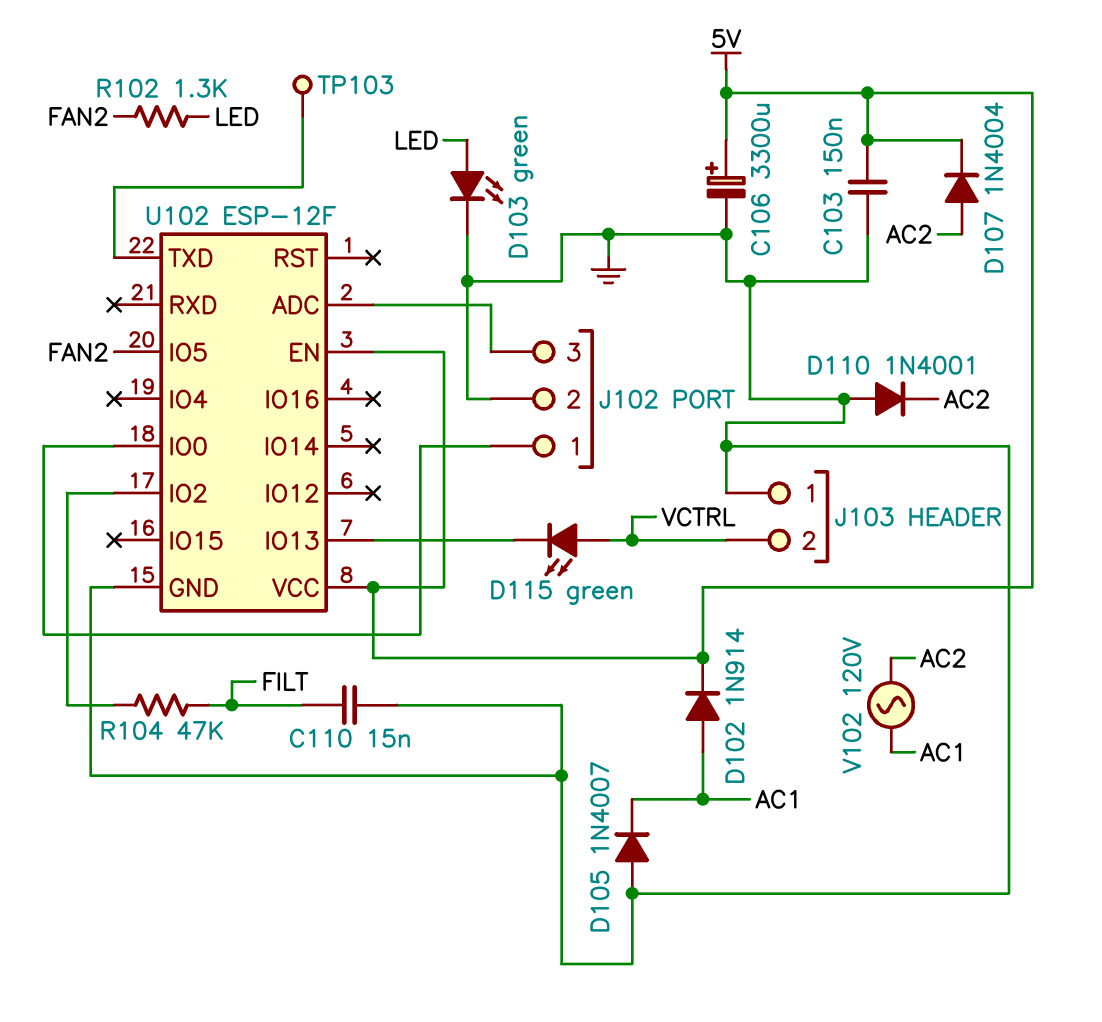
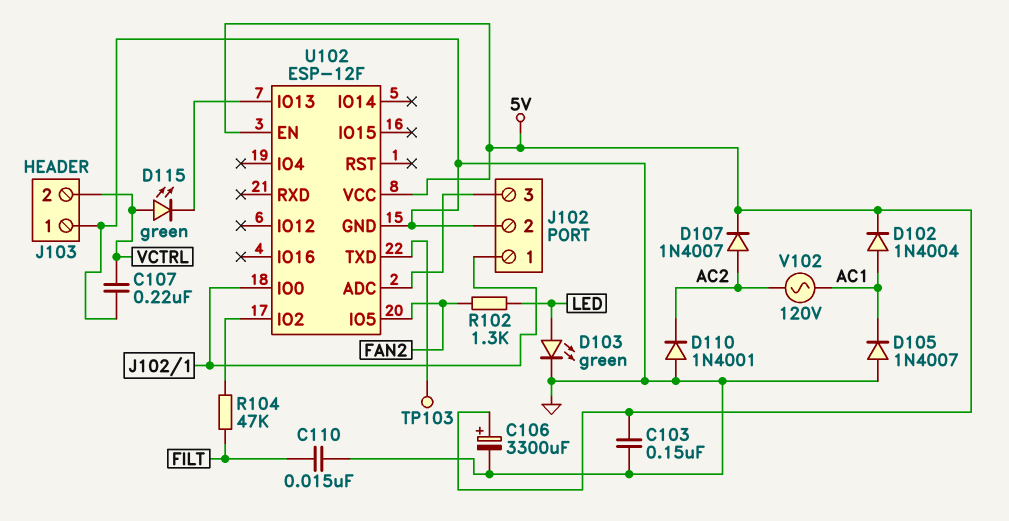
C107: none -> 220nF (GND, VCTRL)
D102: diode 1N914 (A AC1, K 5V) -> diode 1N4004 (A AC1, K 5V)
D107: diode 1N4004 (A AC2, K 5V) -> diode 1N4007 (A AC2, K 5V)

